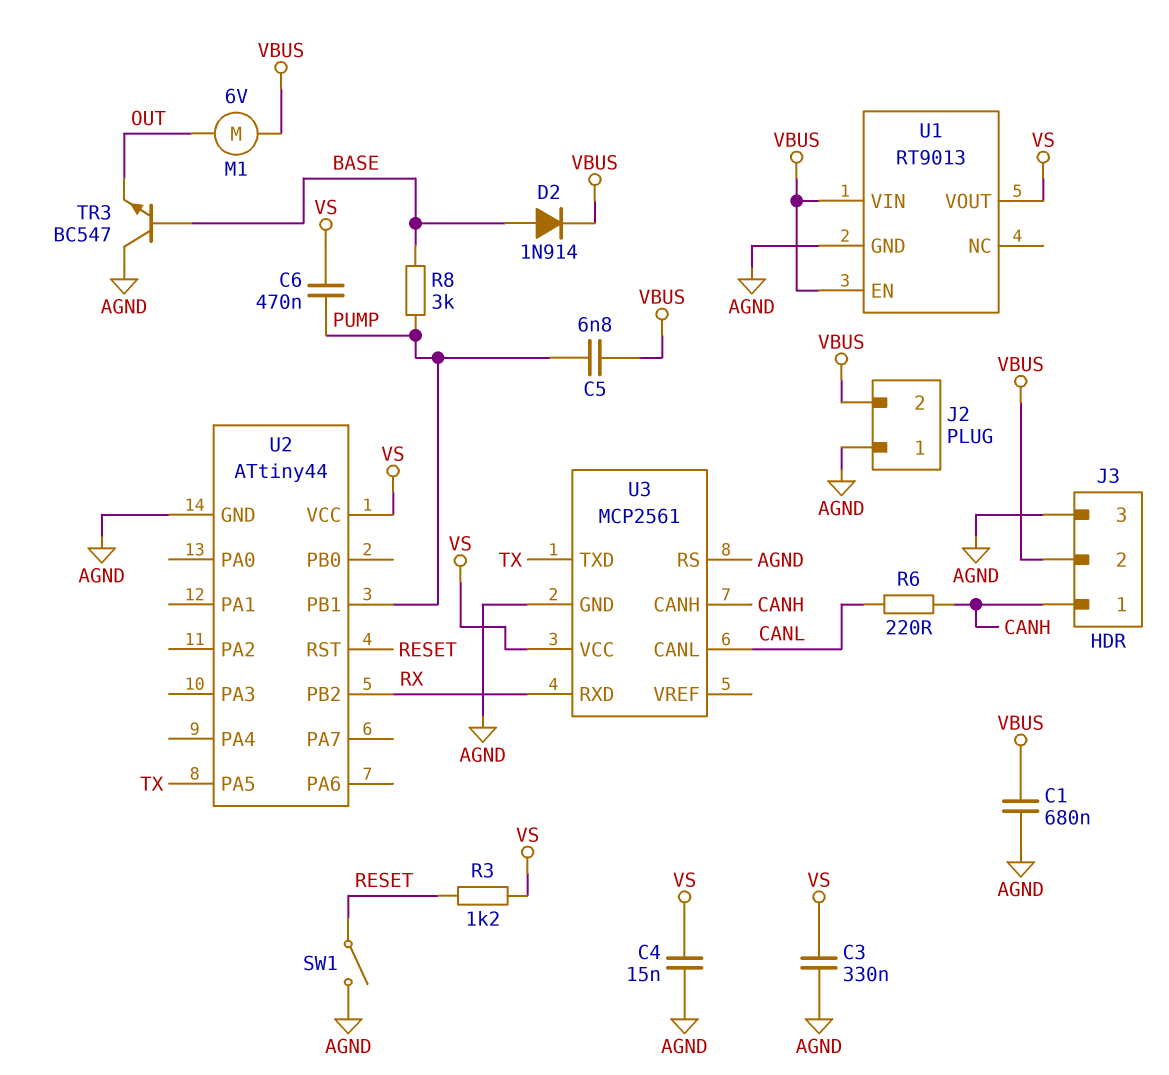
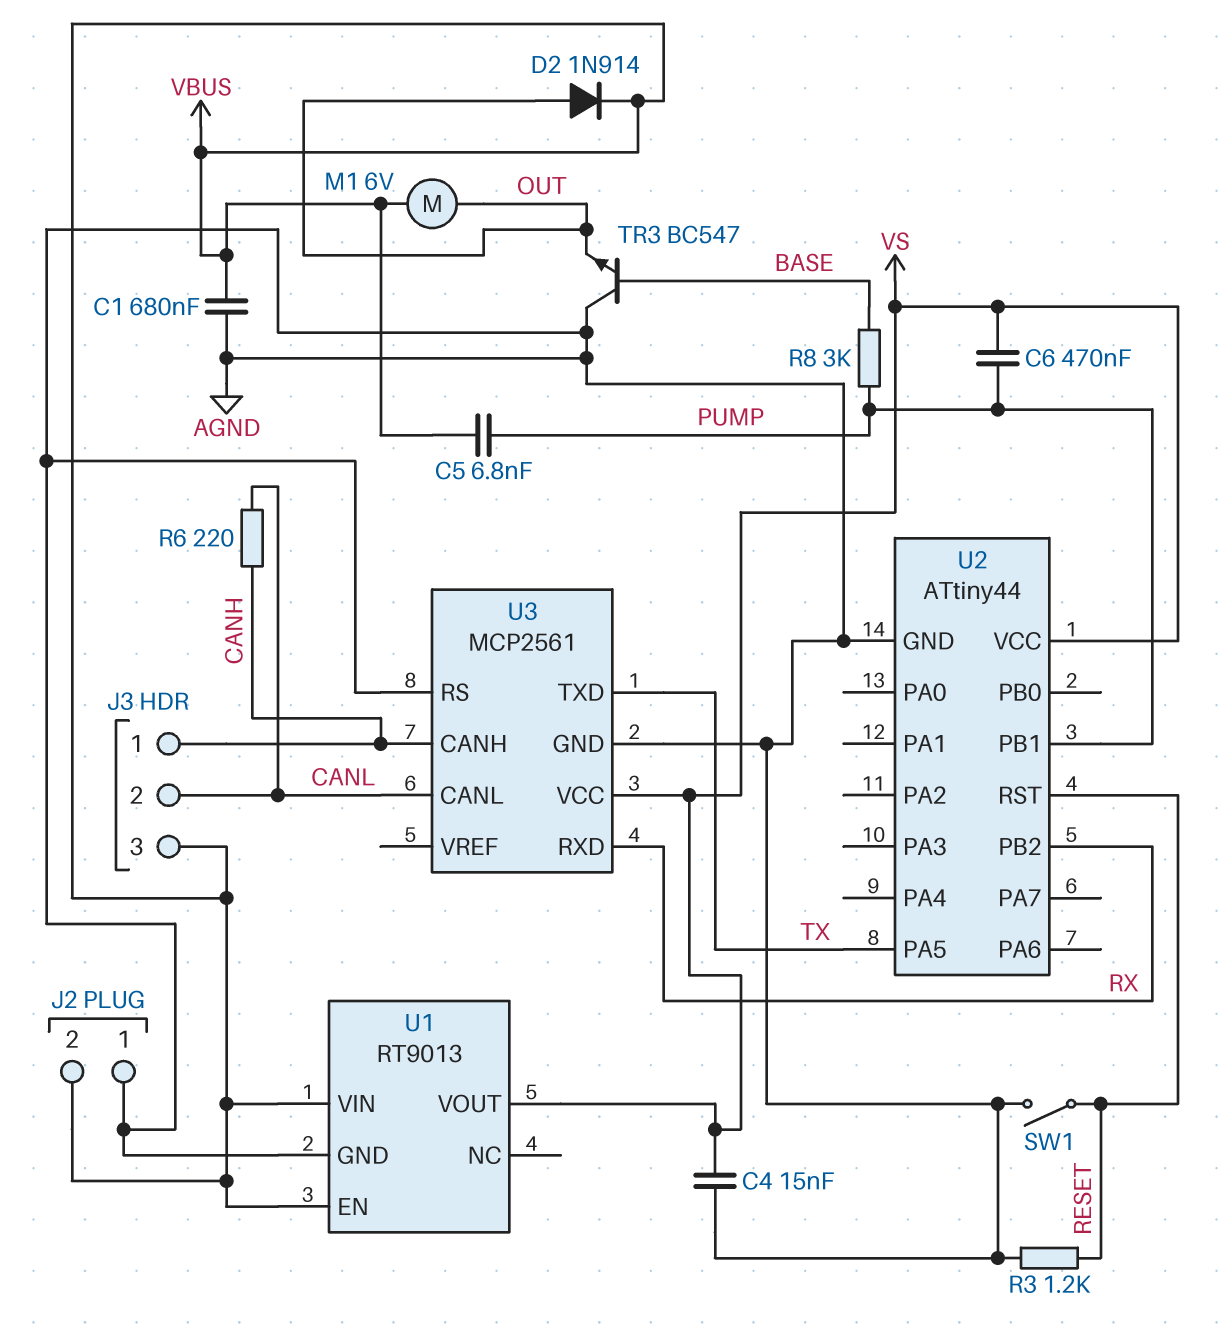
C3: 330nF (AGND, VS) -> none
D2: diode 1N914 (A BASE, K VBUS) -> diode 1N914 (A OUT, K VBUS)
J3 pin 2: VBUS -> CANL
J3 pin 3: AGND -> VBUS
R3: 1.2k (RESET, VS) -> 1.2k (AGND, RESET)

